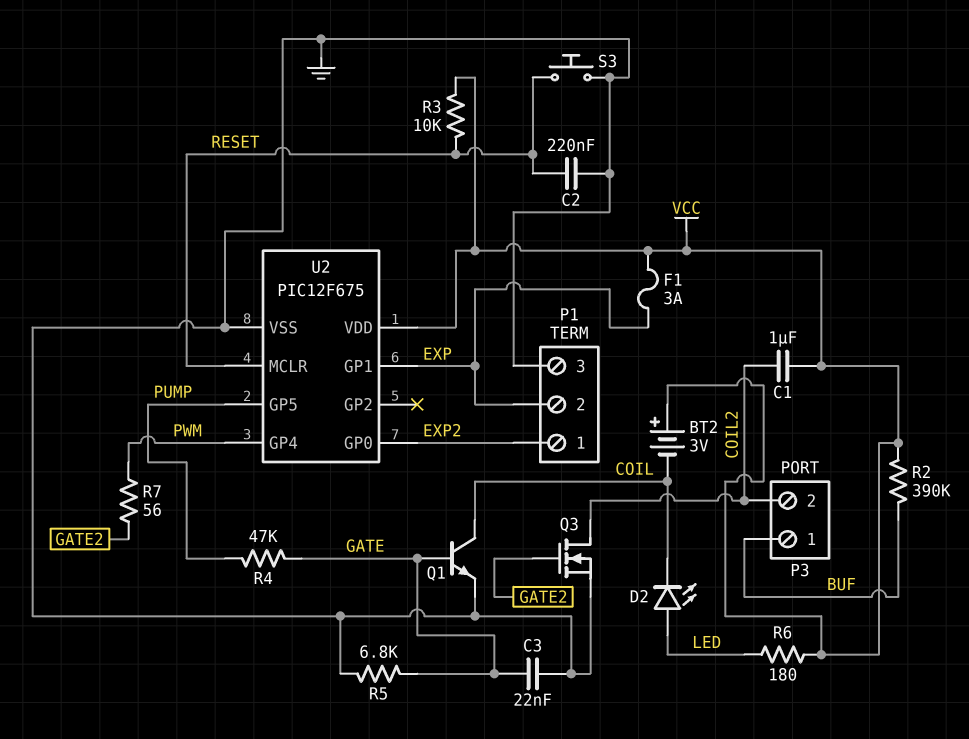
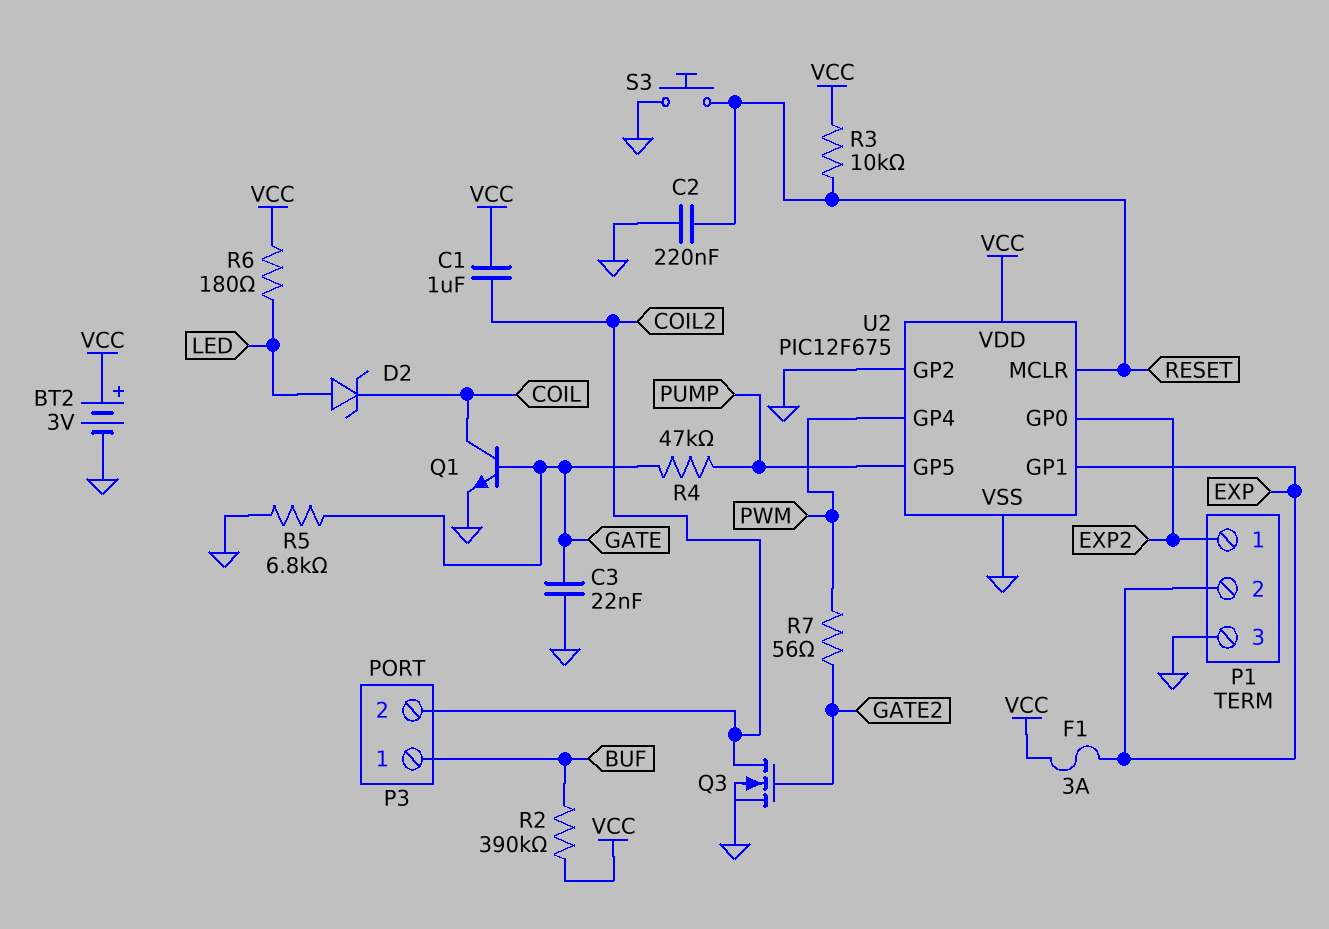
BT2: 3V (plus VCC, minus COIL) -> 3V (plus VCC, minus GND)
D2: LED (A LED, K COIL) -> zener (A LED, K COIL)
U2 pin GP2: none -> GND

